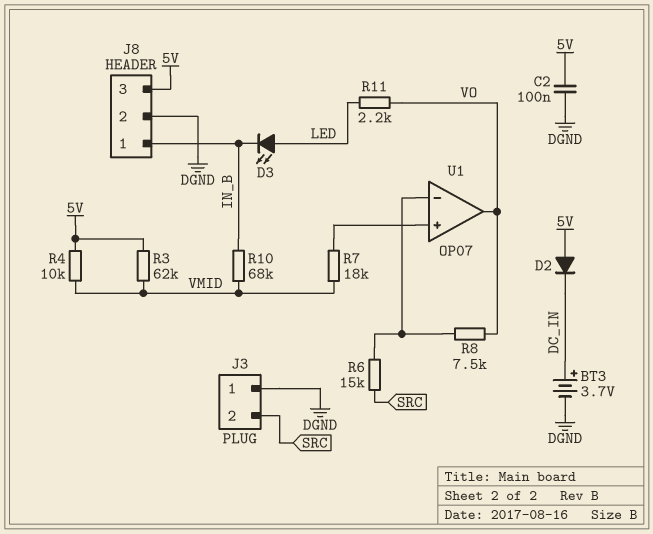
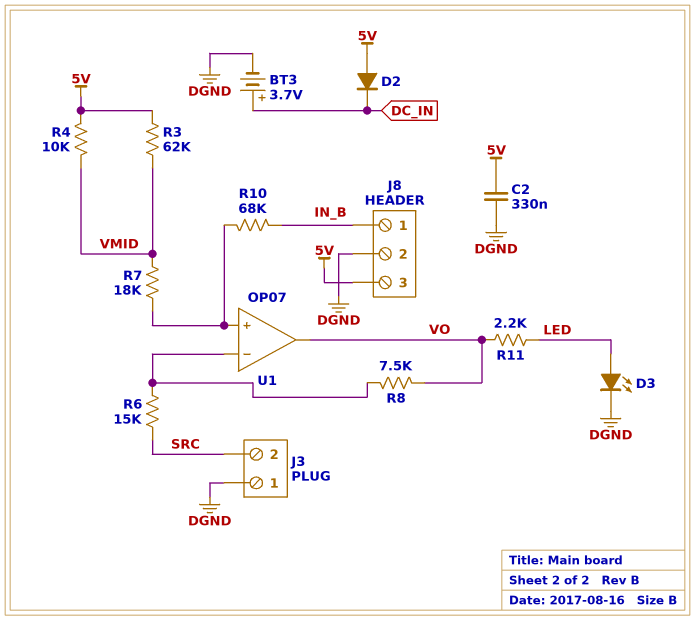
C2: 100nF (5V, DGND) -> 330nF (5V, DGND)
D3: LED (A LED, K IN_B) -> LED (A LED, K DGND)
R10: 68k (IN_B, VMID) -> 68k (IN_B, U1/in+)

